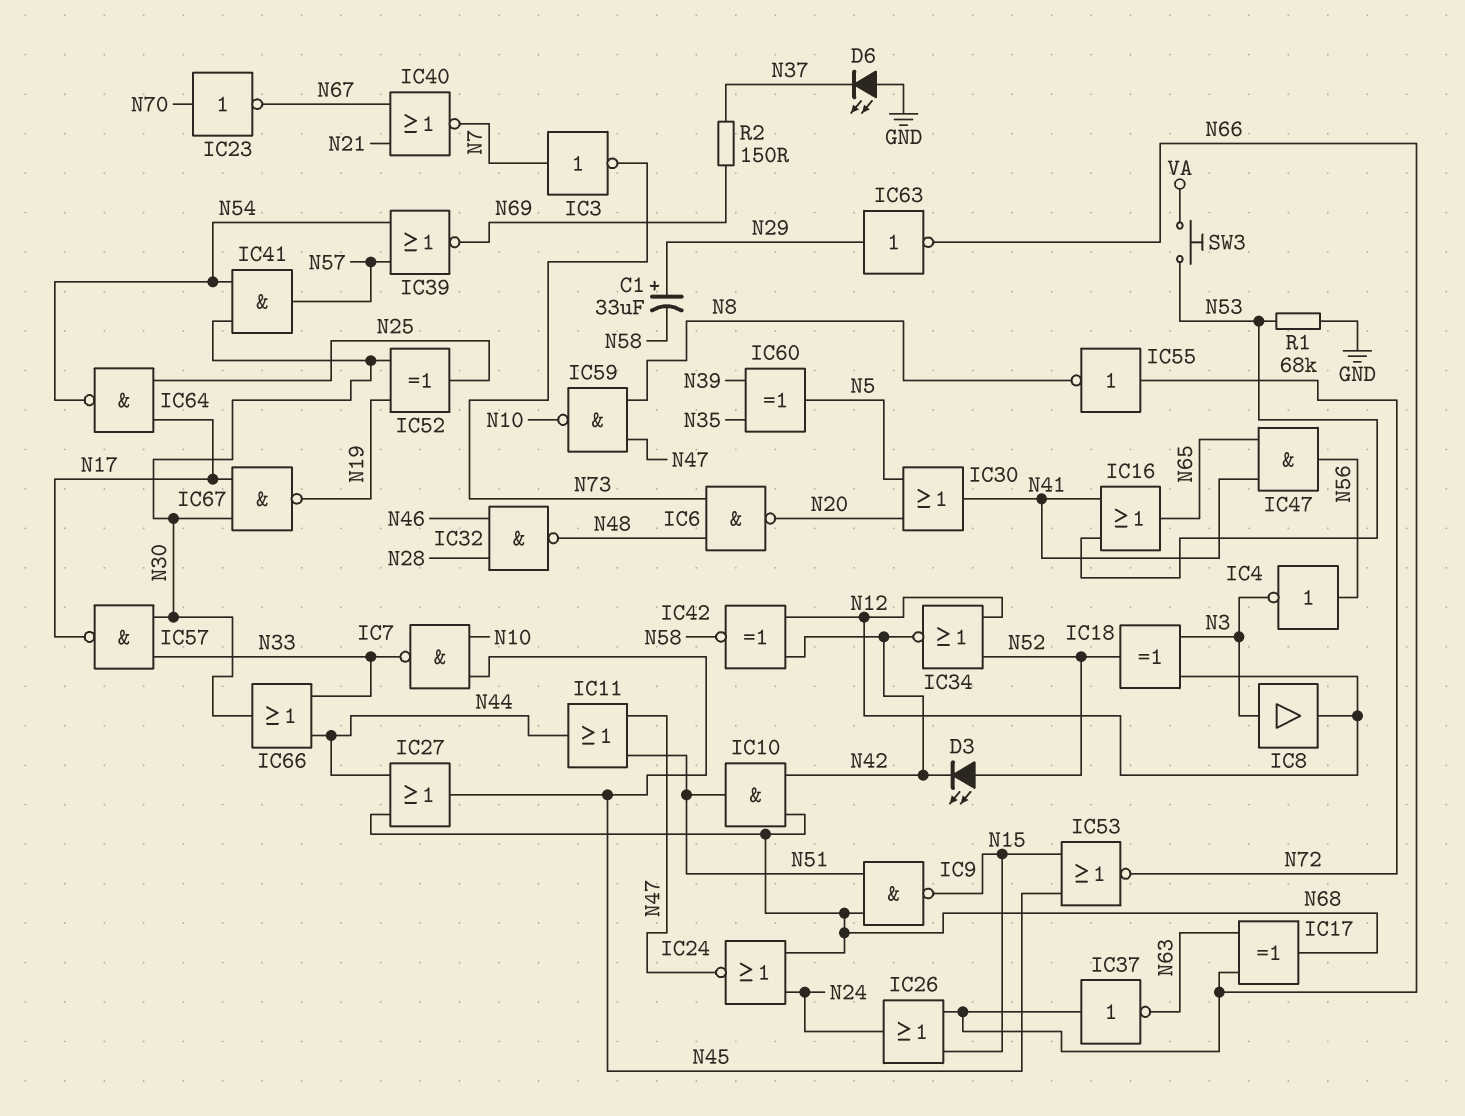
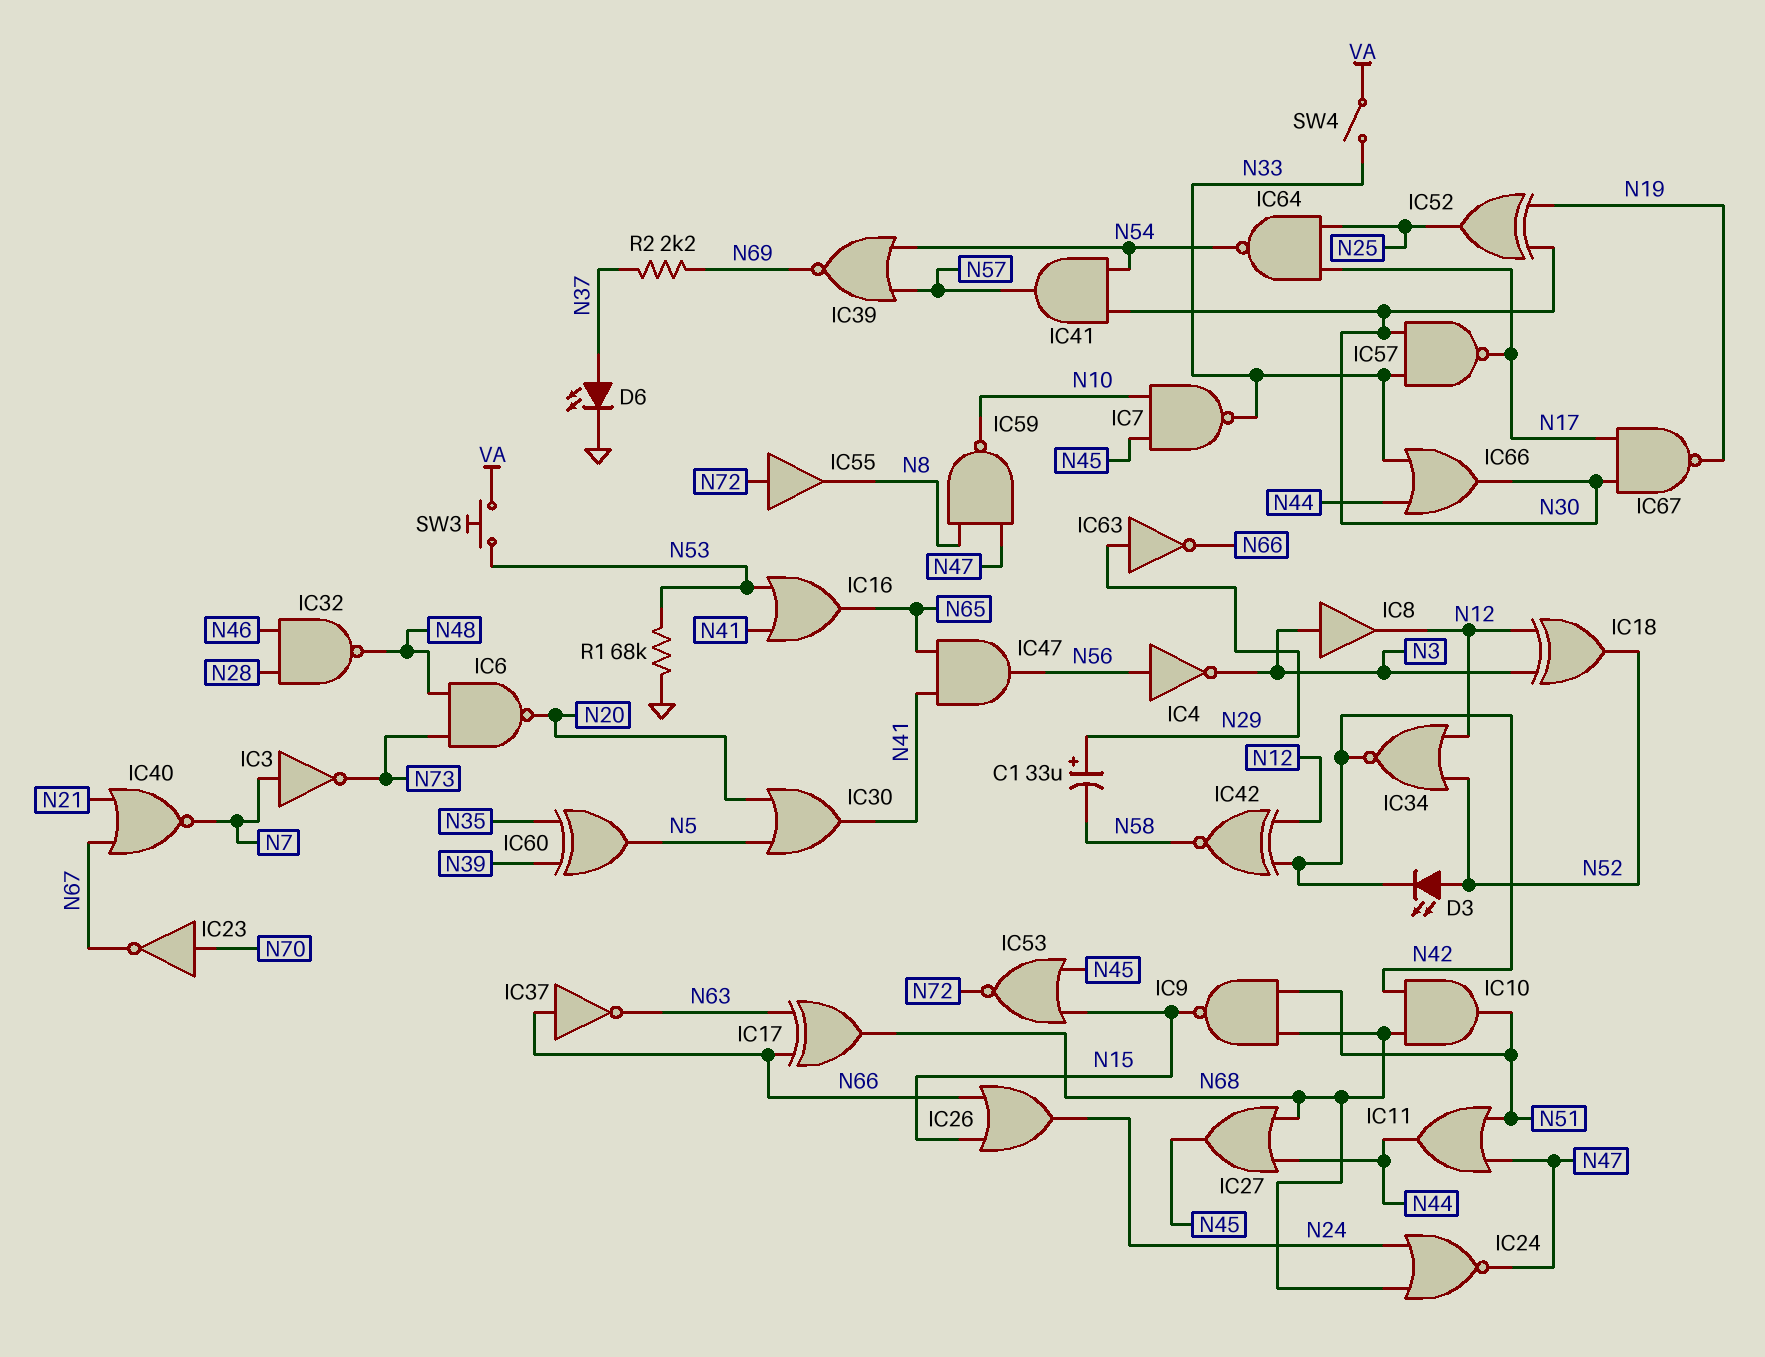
D6: LED (A GND, K N37) -> LED (A N37, K GND)
IC55: NOT (in N72, out N8) -> buffer (in N72, out N8)
R2: 150 (N37, N69) -> 2.2k (N37, N69)
SW4: none -> switch (N33, VA)

